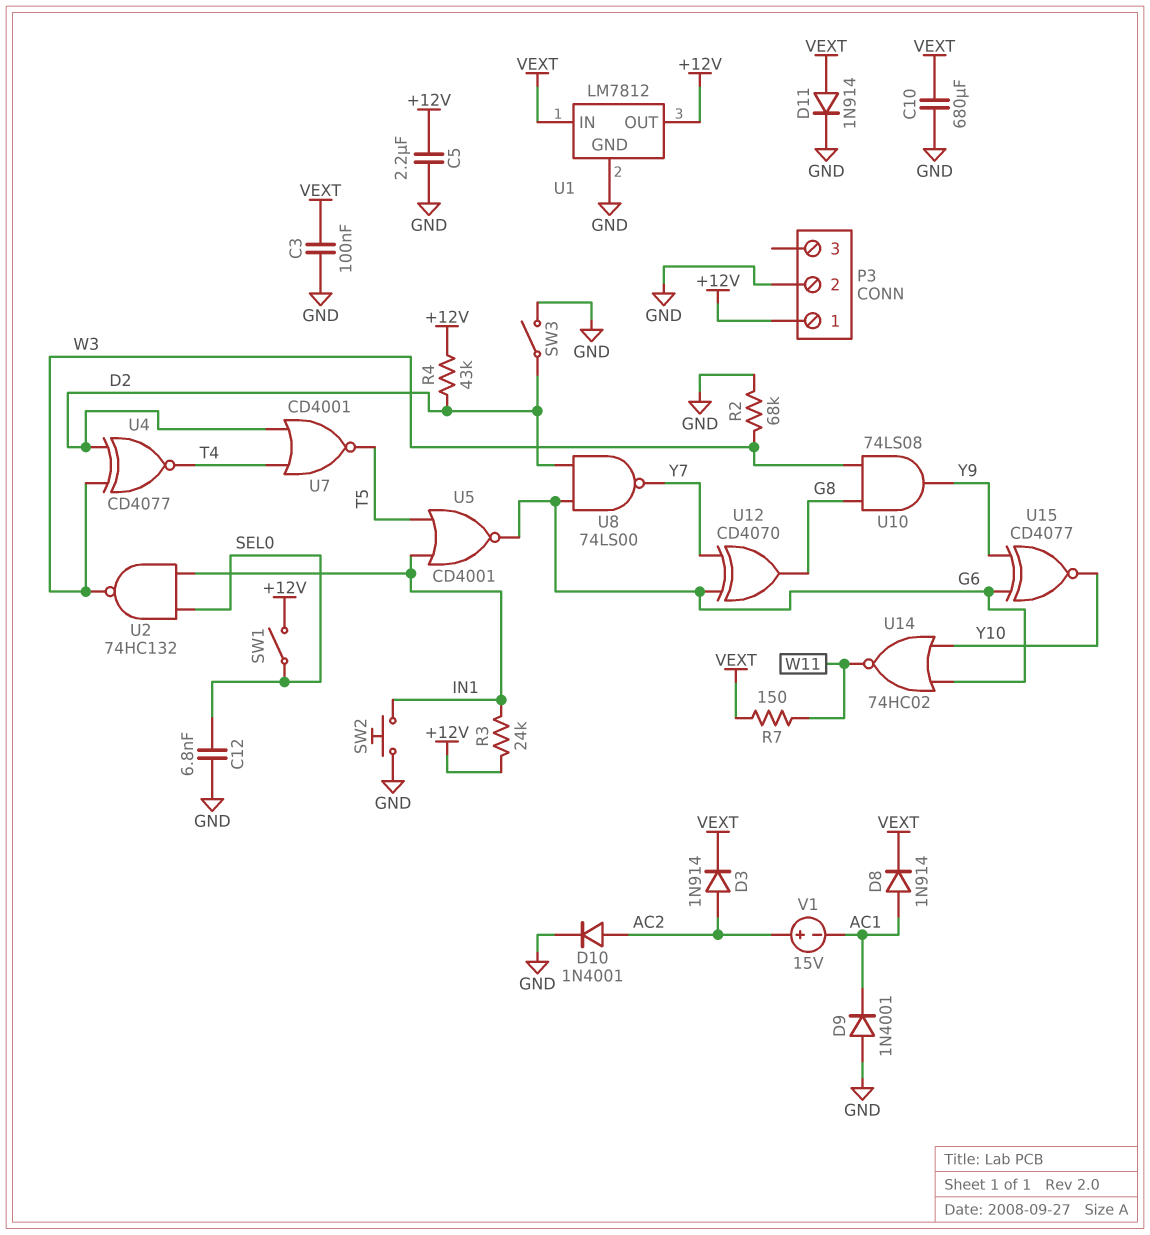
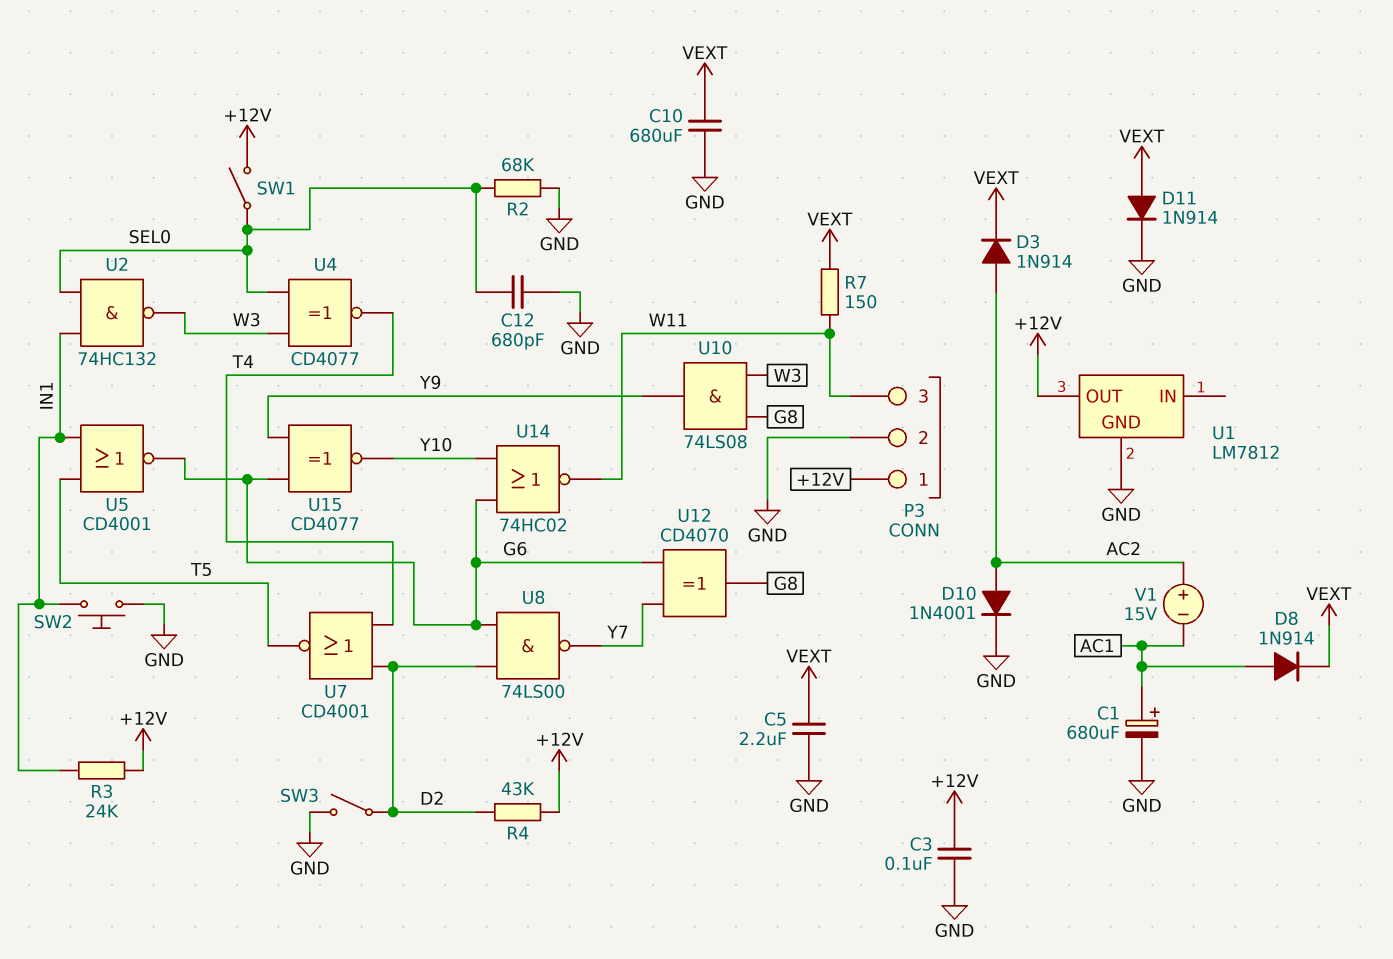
C1: none -> 680uF (plus AC1, minus GND)
C3: 100nF (GND, VEXT) -> 100nF (+12V, GND)
C5: 2.2uF (+12V, GND) -> 2.2uF (GND, VEXT)
C12: 6.8nF (GND, SEL0) -> 680pF (GND, SEL0)
D9: diode 1N4001 (A GND, K AC1) -> none
P3 pin 3: none -> W11
R2: 68k (GND, W3) -> 68k (GND, SEL0)
U1 pin IN: VEXT -> none
U4: XNOR CD4077 (in D2, in W3, out T4) -> XNOR CD4077 (in SEL0, in W3, out T4)

